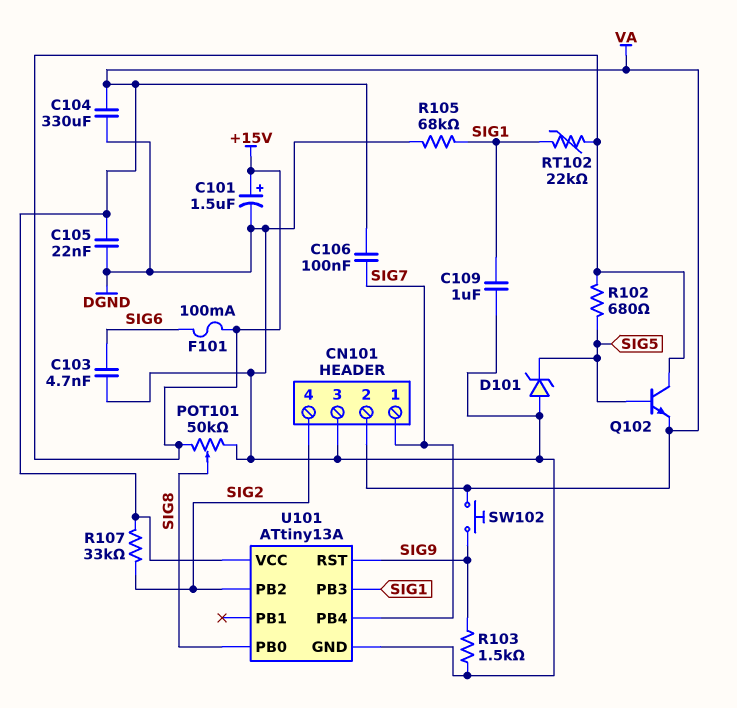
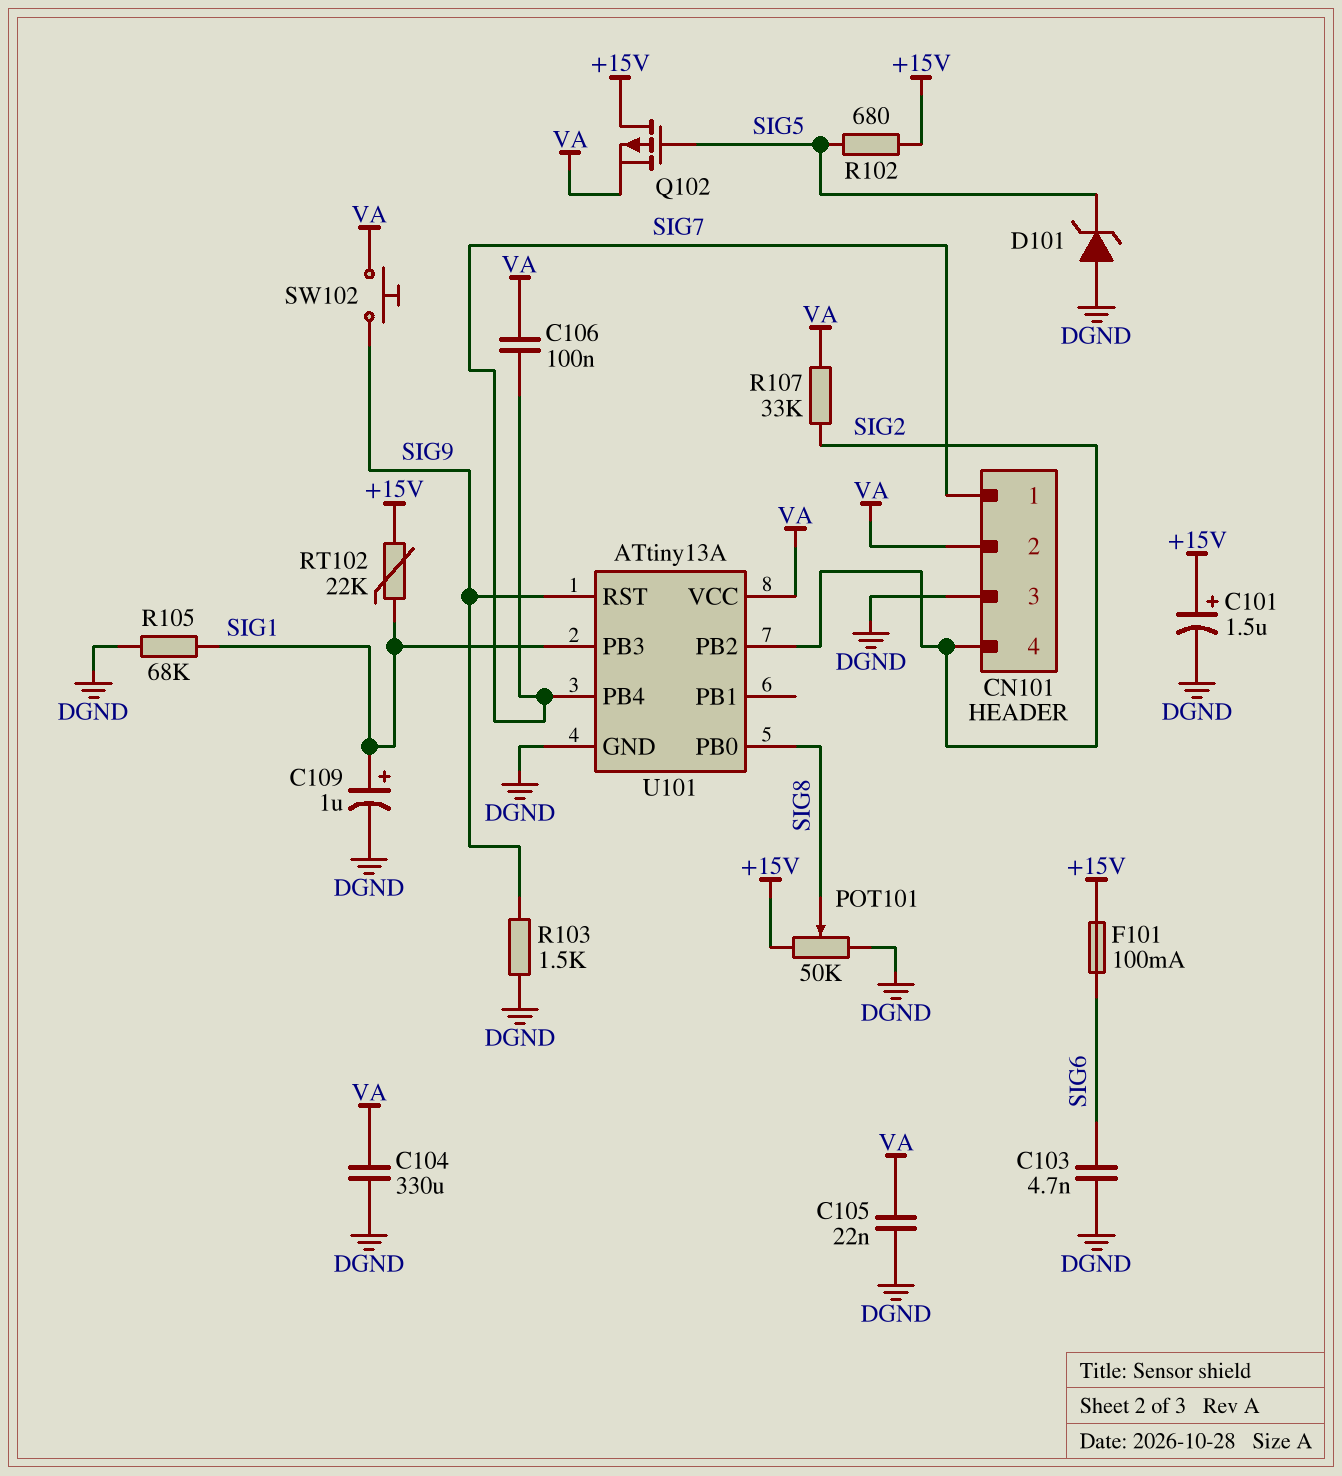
C109: 1uF (DGND, SIG1) -> 1uF (plus SIG1, minus DGND)
Q102: NPN (B SIG5, C +15V, E VA) -> PMOS (G SIG5, D +15V, S VA)

